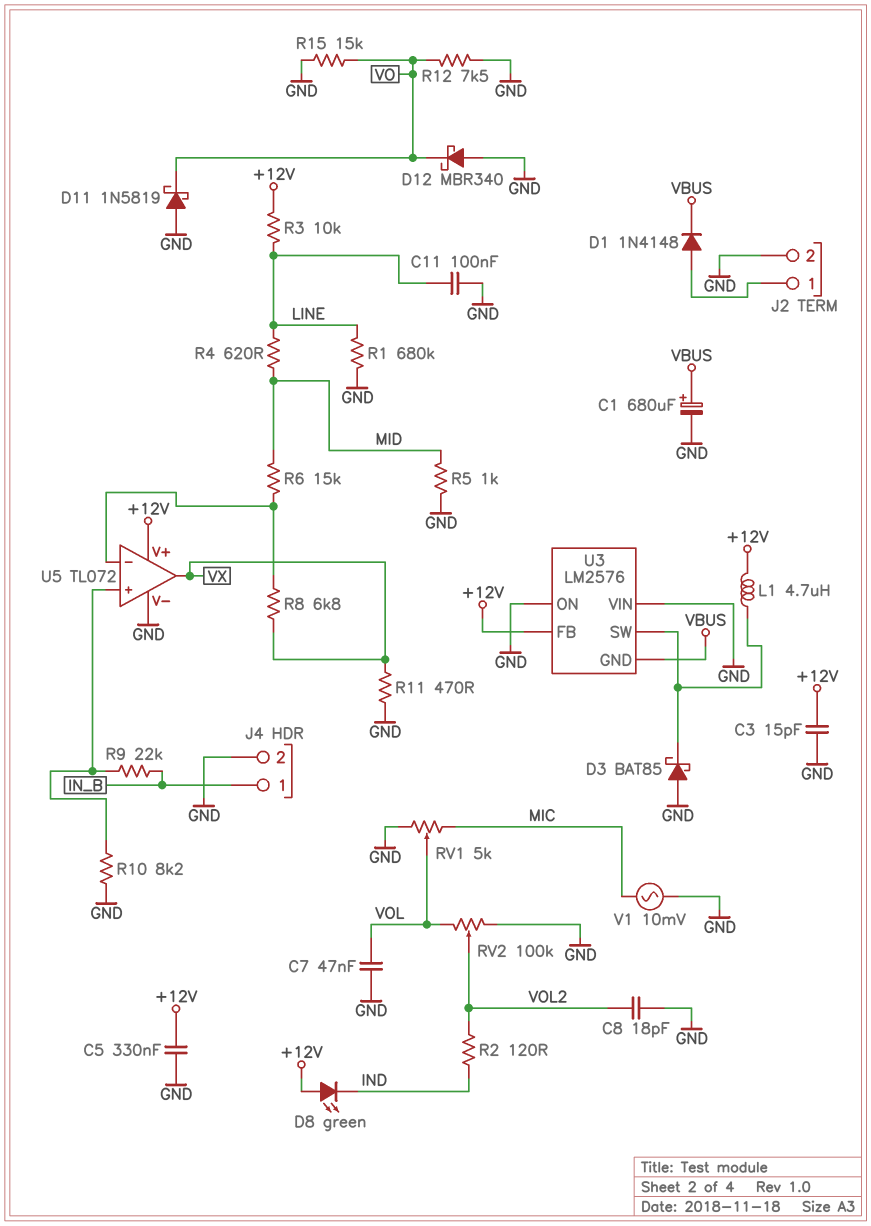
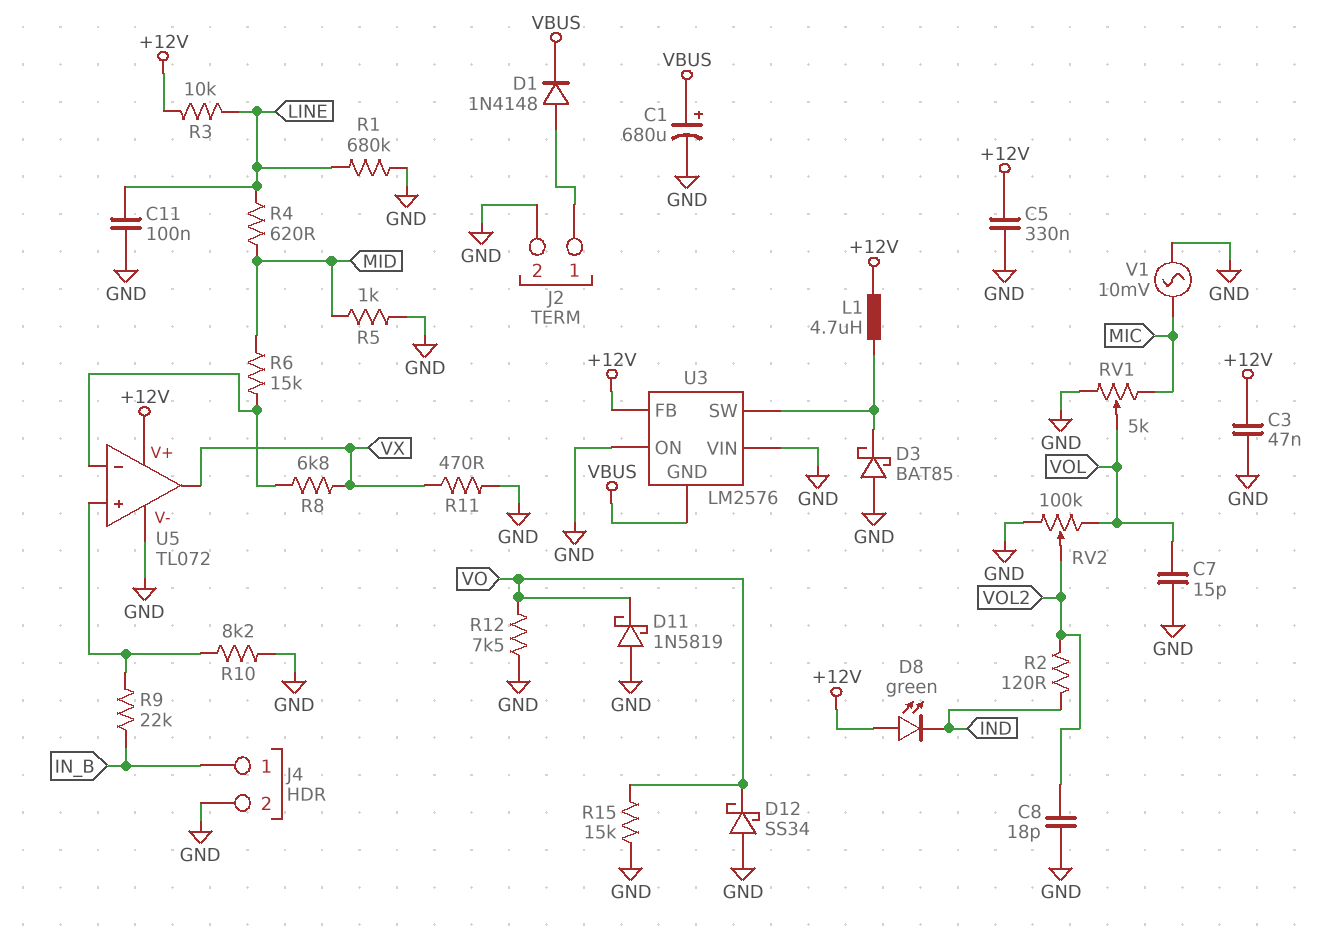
C3: 15pF (+12V, GND) -> 47nF (+12V, GND)
C7: 47nF (GND, VOL) -> 15pF (GND, VOL)
D12: schottky MBR340 (A GND, K VO) -> schottky SS34 (A GND, K VO)

